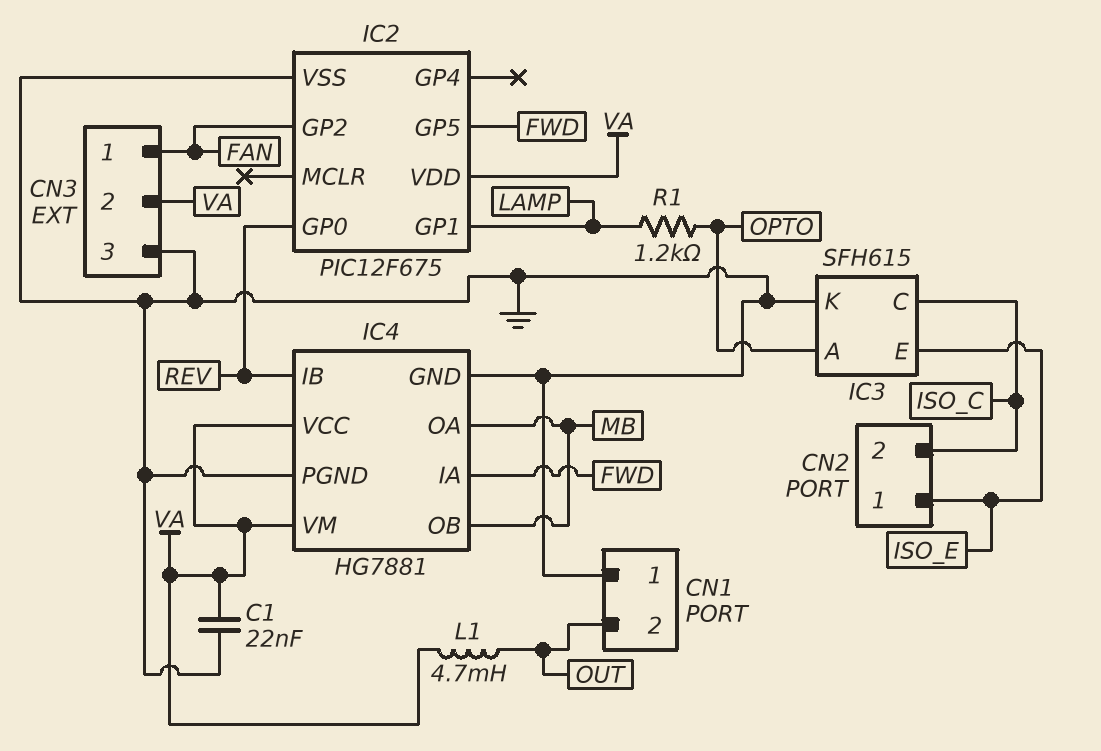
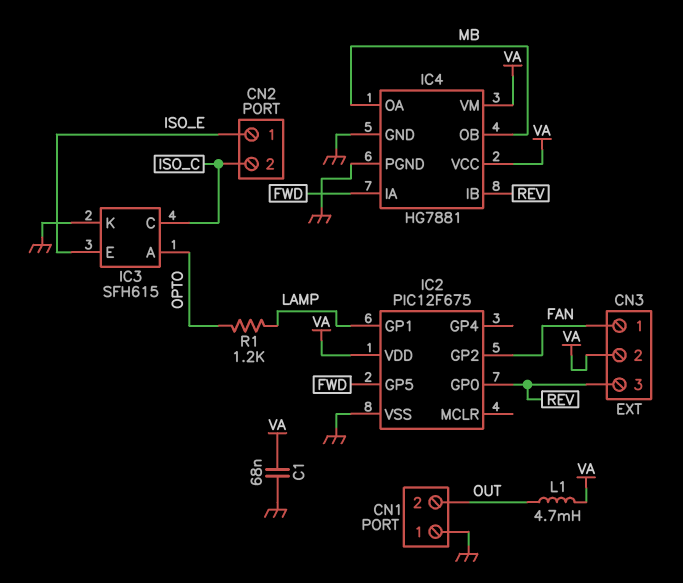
C1: 22nF (GND, VA) -> 68nF (GND, VA)
CN3 pin 3: GND -> REV

